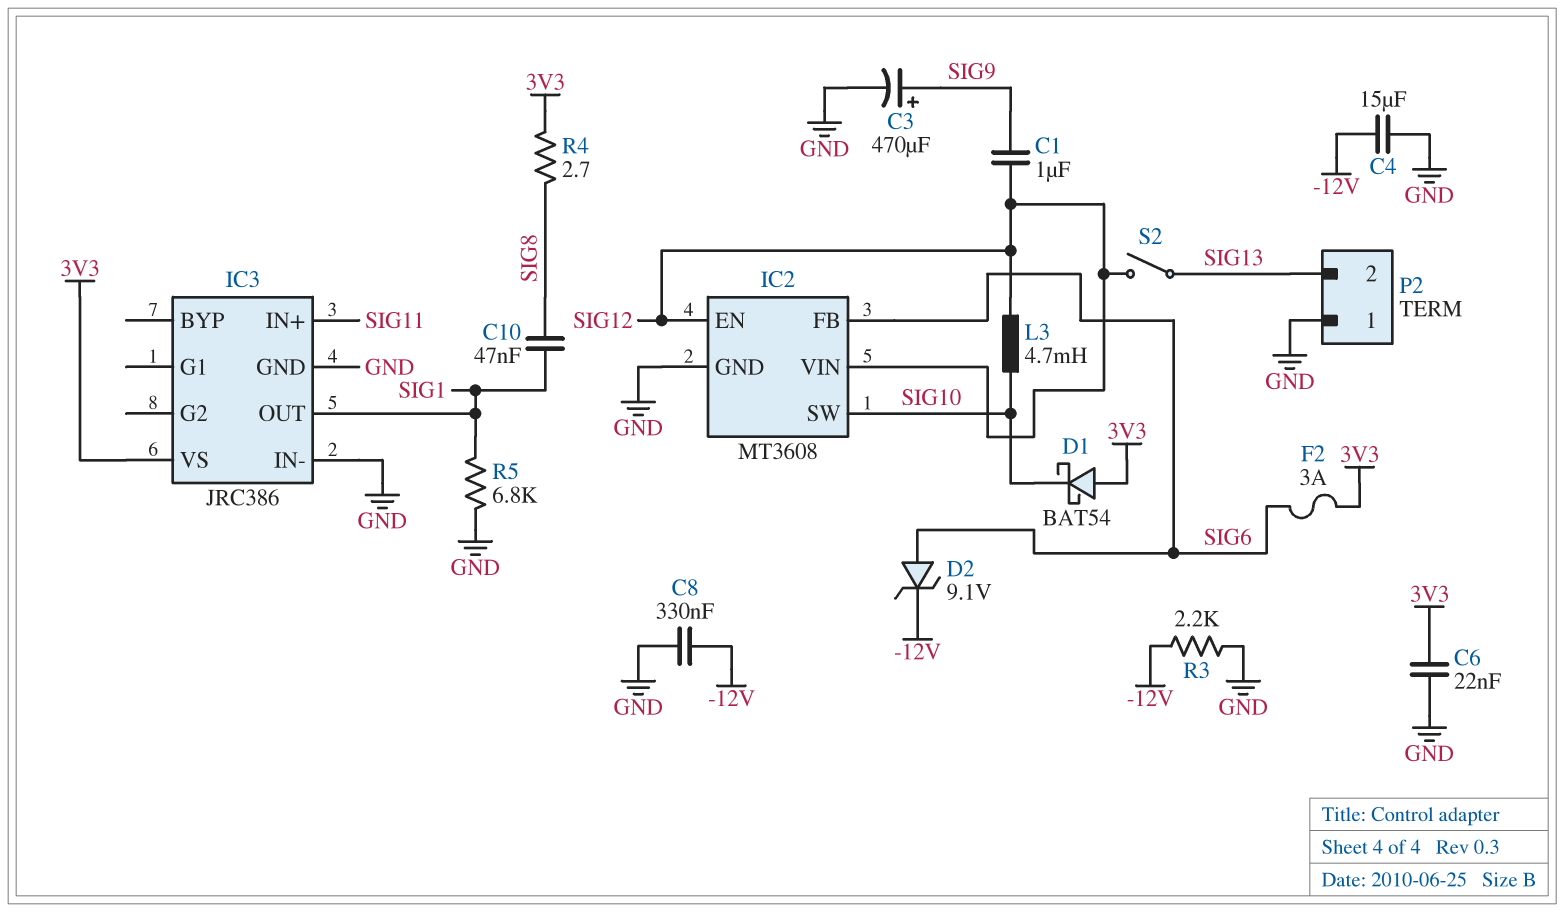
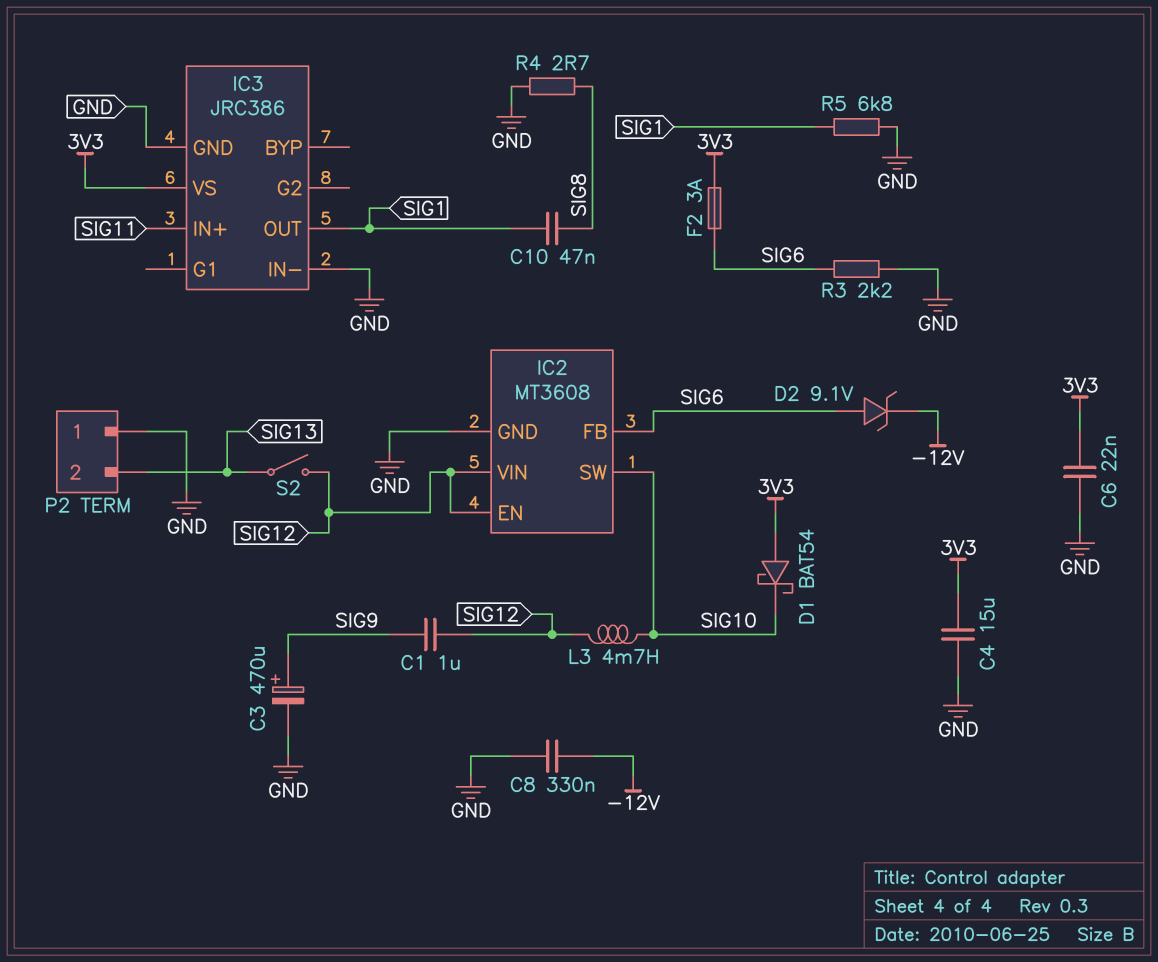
C4: 15uF (-12V, GND) -> 15uF (3V3, GND)
R3: 2.2k (-12V, GND) -> 2.2k (GND, SIG6)
R4: 2.7 (3V3, SIG8) -> 2.7 (GND, SIG8)

